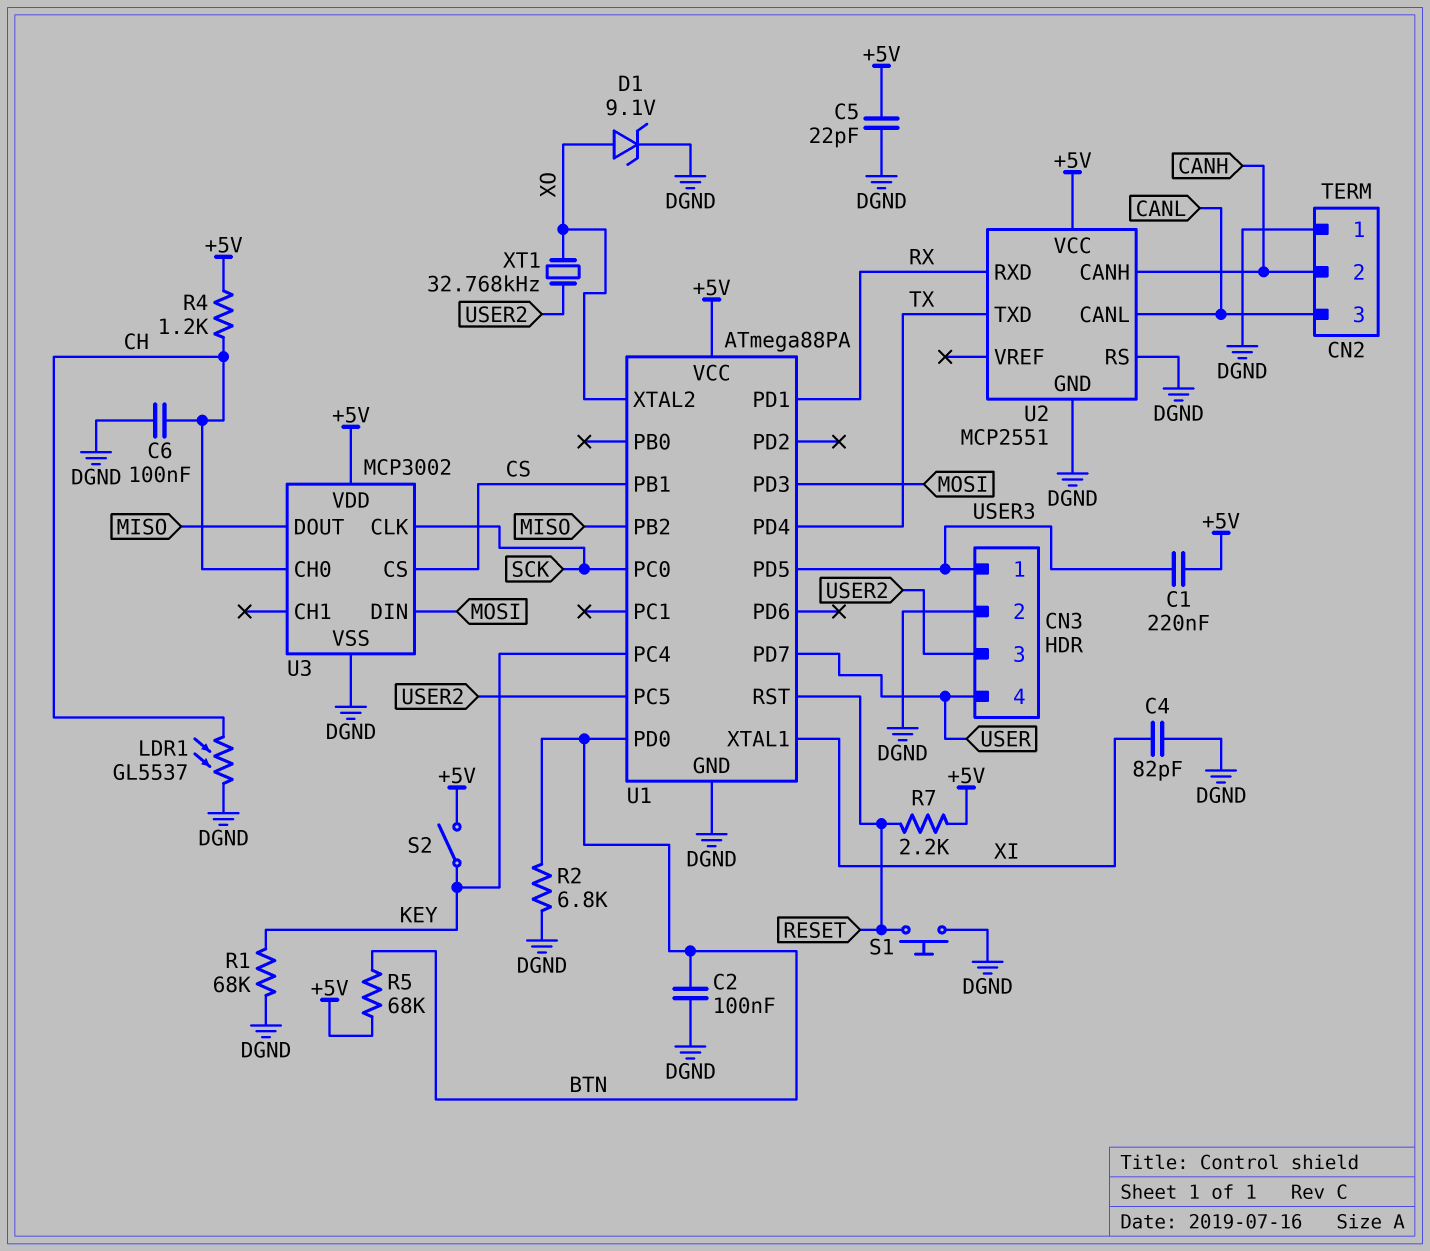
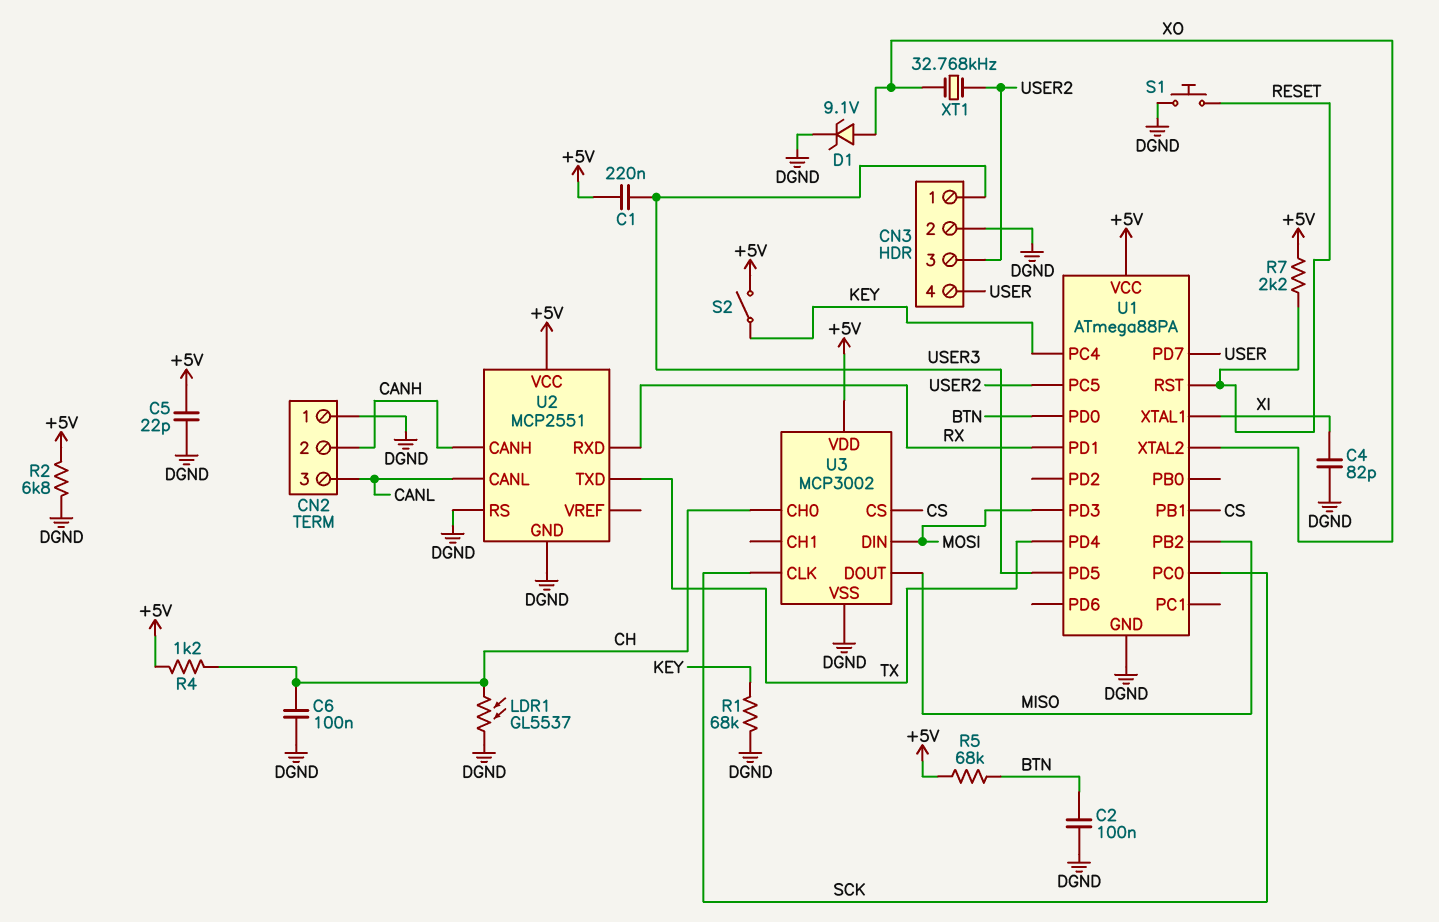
R2: 6.8k (BTN, DGND) -> 6.8k (+5V, DGND)

